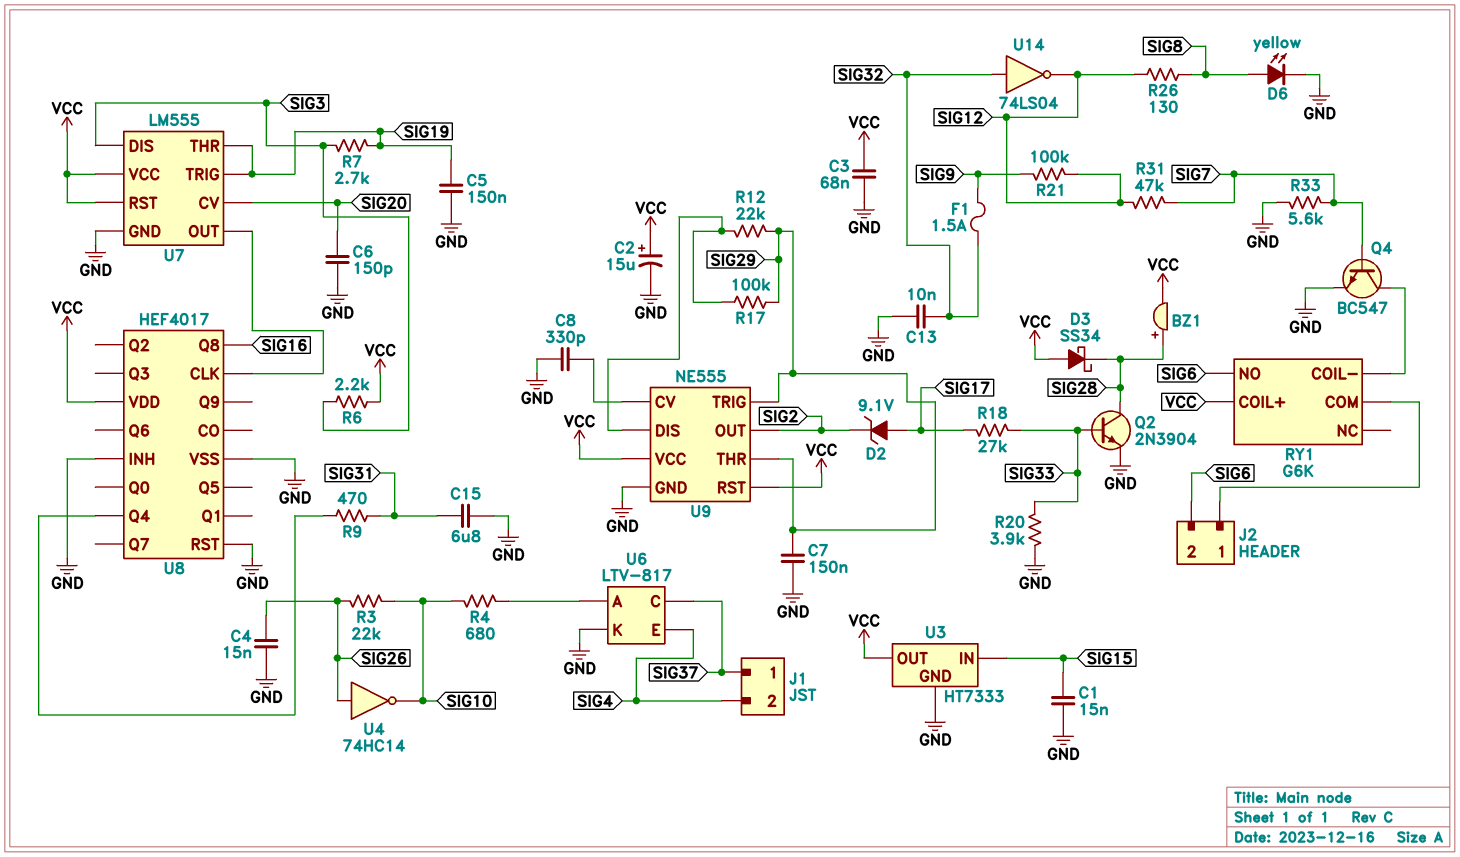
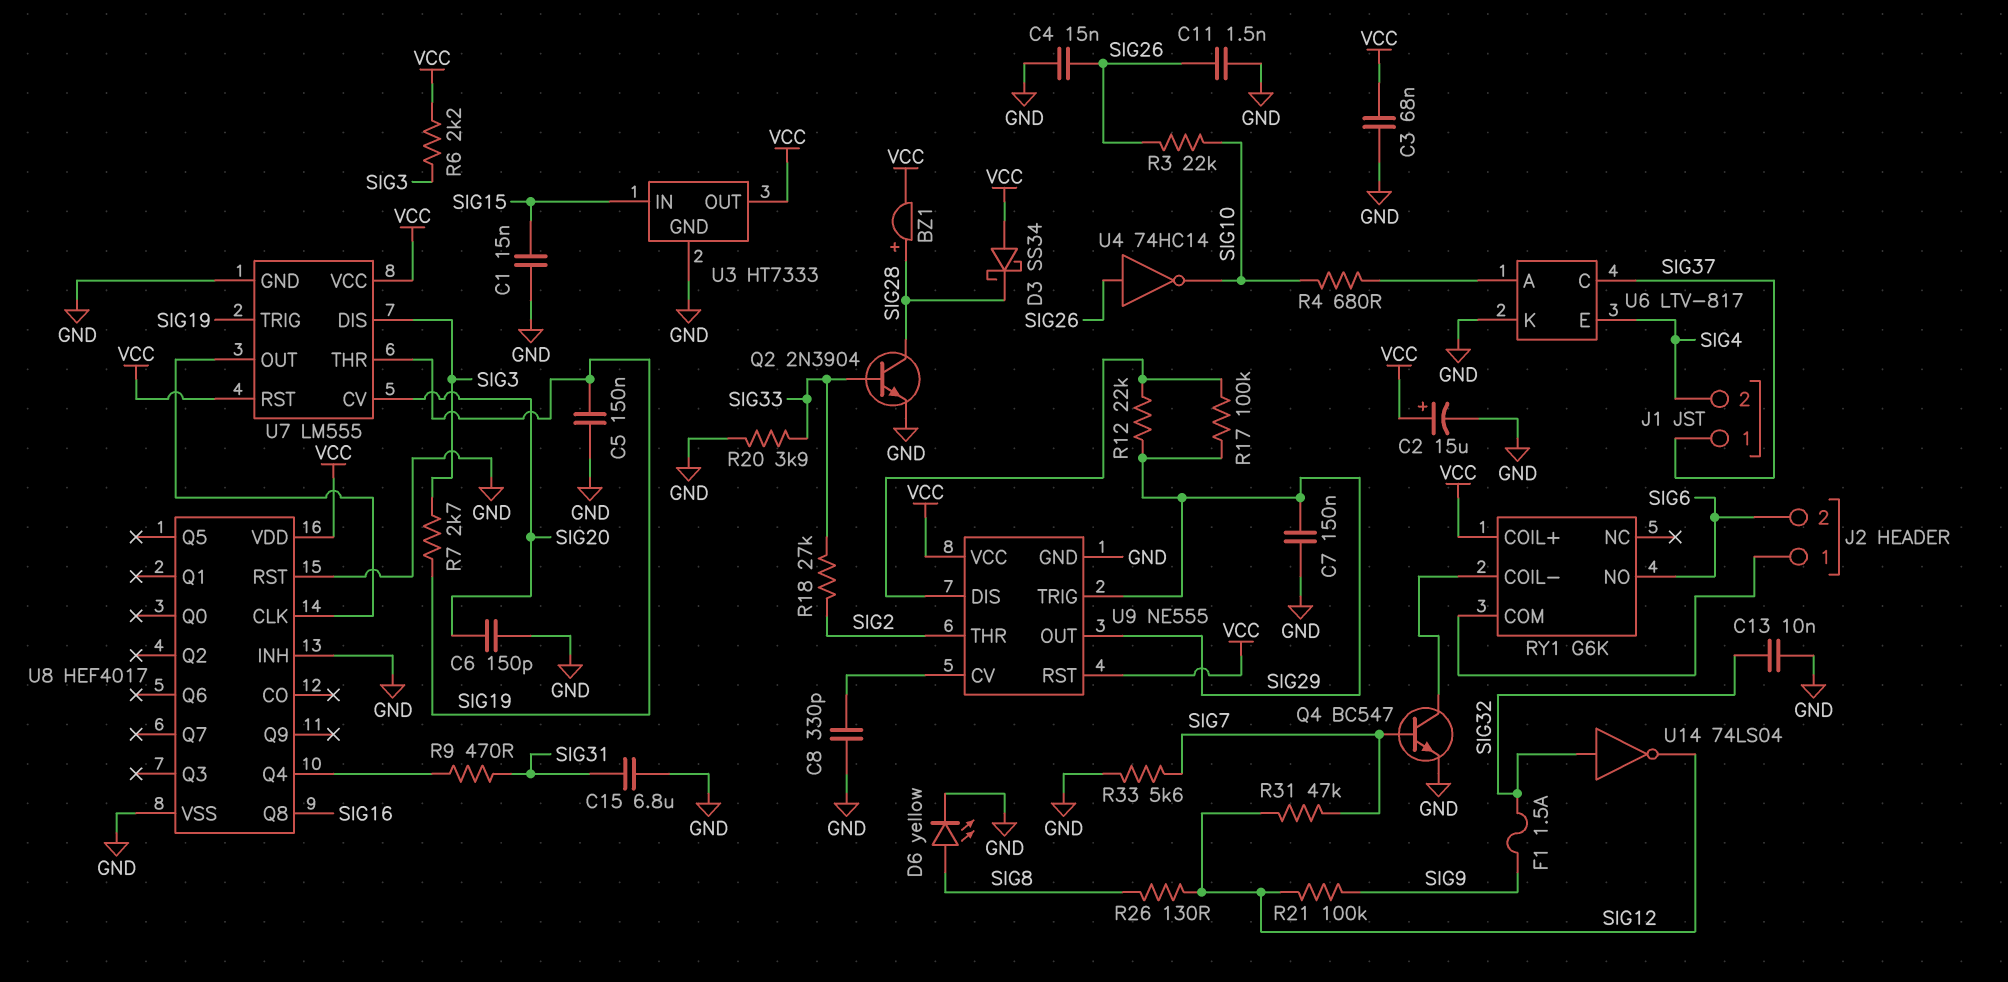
C11: none -> 1.5nF (GND, SIG26)
D2: zener 9.1V (A SIG17, K SIG2) -> none
R18: 27k (SIG17, SIG33) -> 27k (SIG2, SIG33)
U9 pin OUT: SIG2 -> SIG29
U9 pin THR: SIG29 -> SIG2

